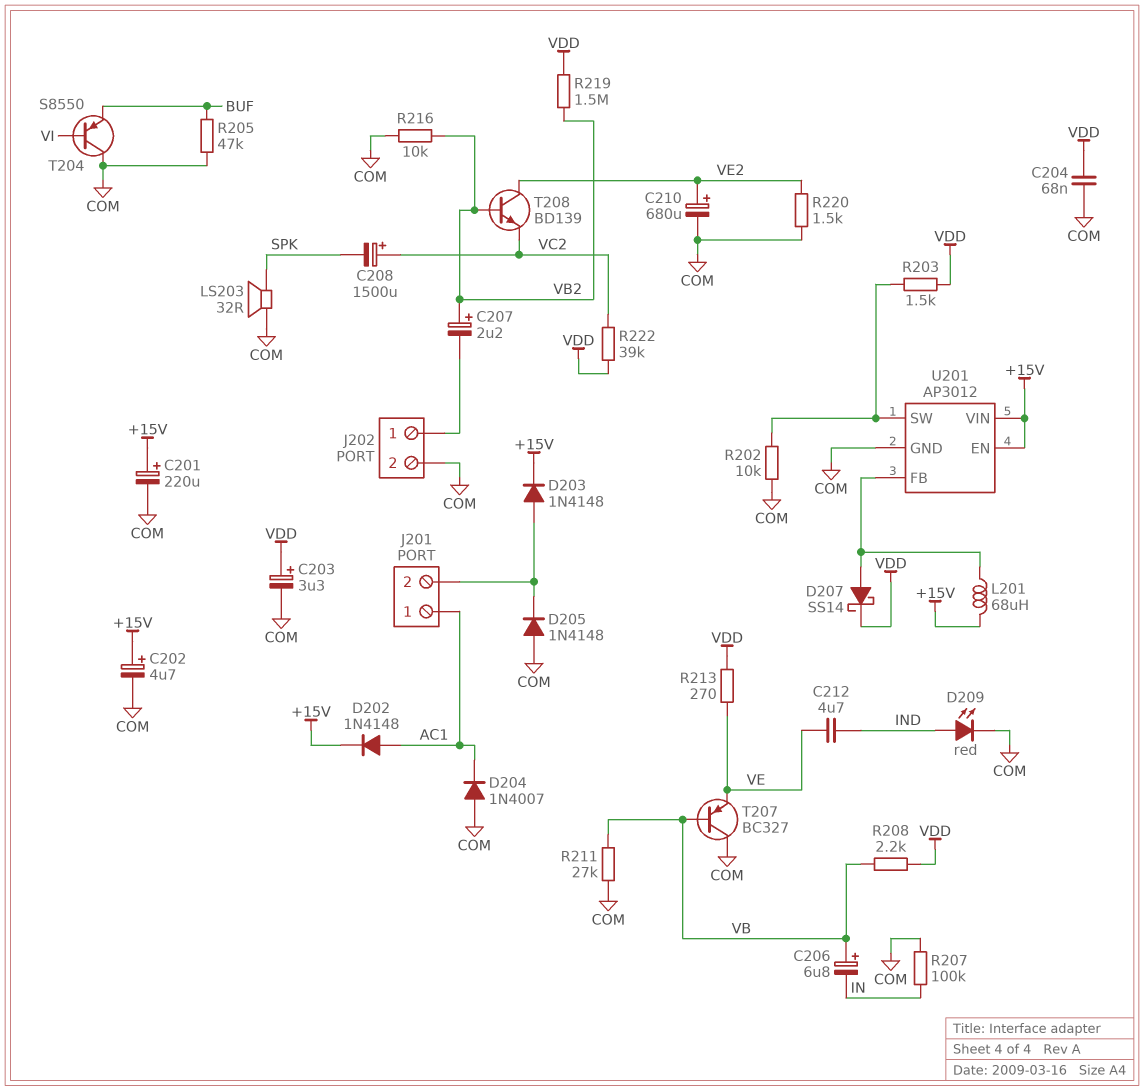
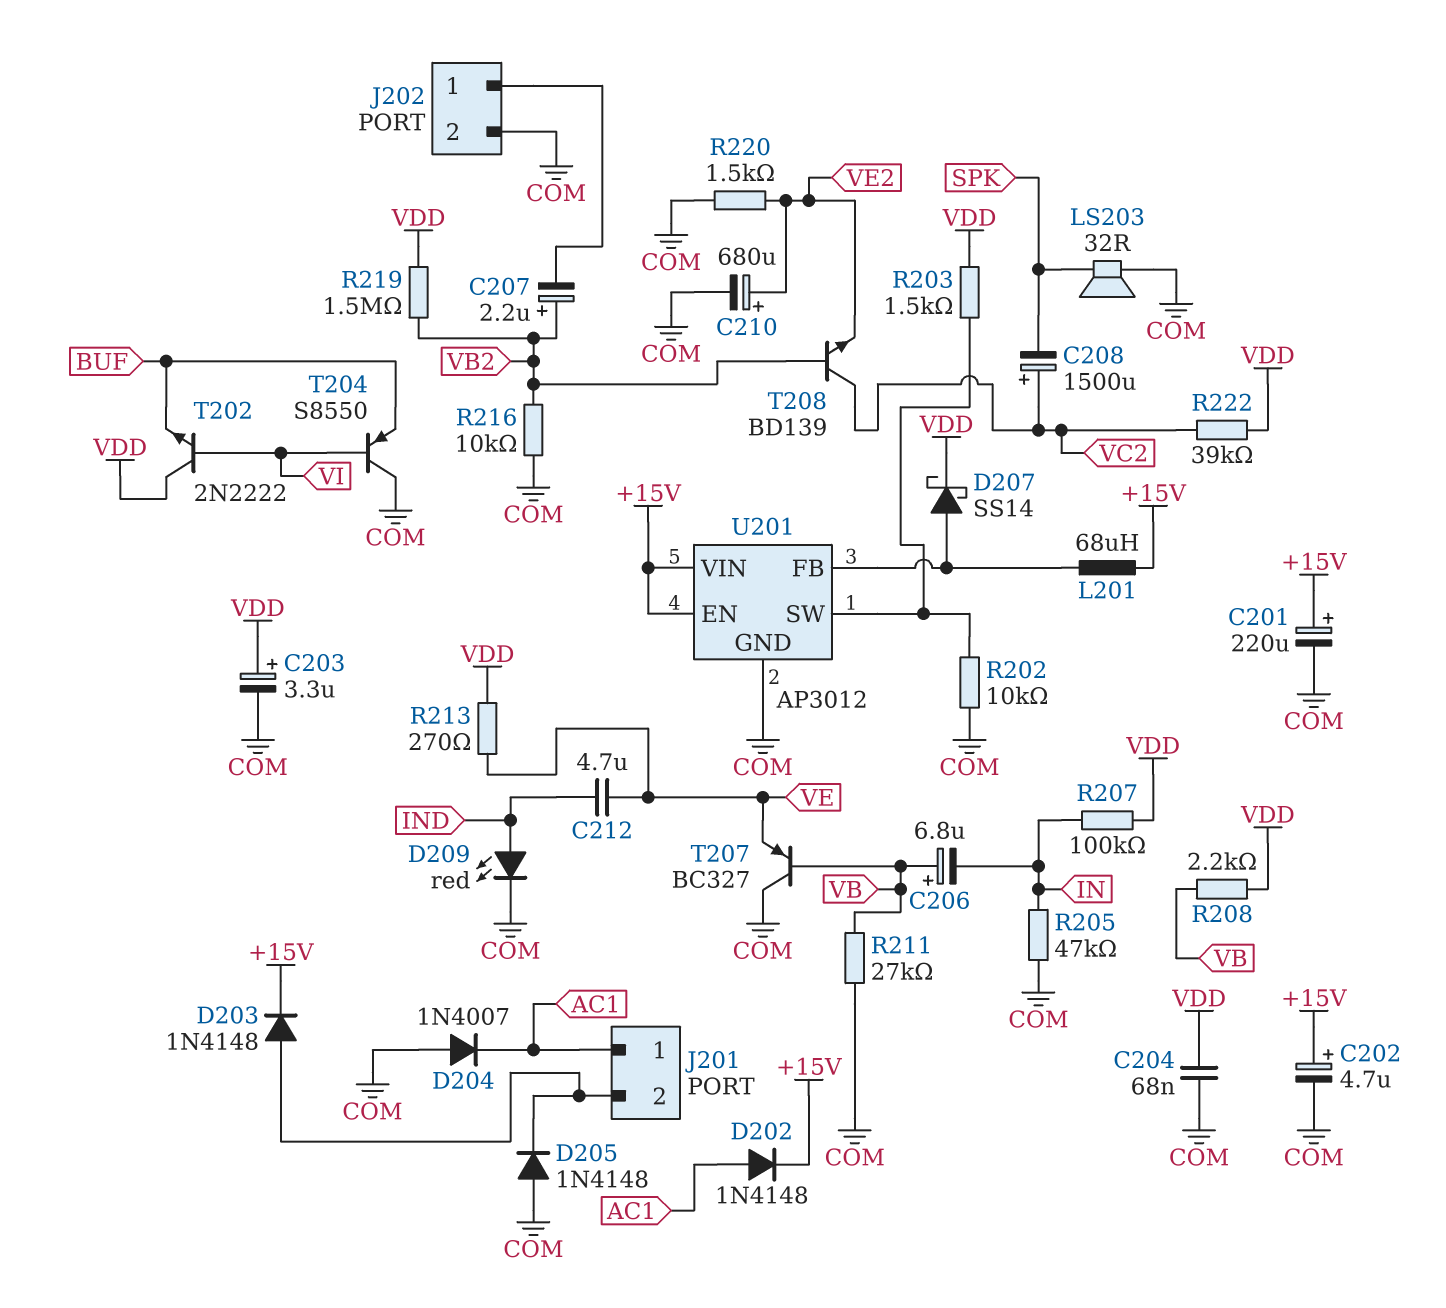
R205: 47k (BUF, COM) -> 47k (COM, IN)
R207: 100k (COM, IN) -> 100k (IN, VDD)
T202: none -> NPN 2N2222 (B VI, C VDD, E BUF)
T208: NPN BD139 (B VB2, C VE2, E VC2) -> NPN BD139 (B VB2, C VC2, E VE2)

